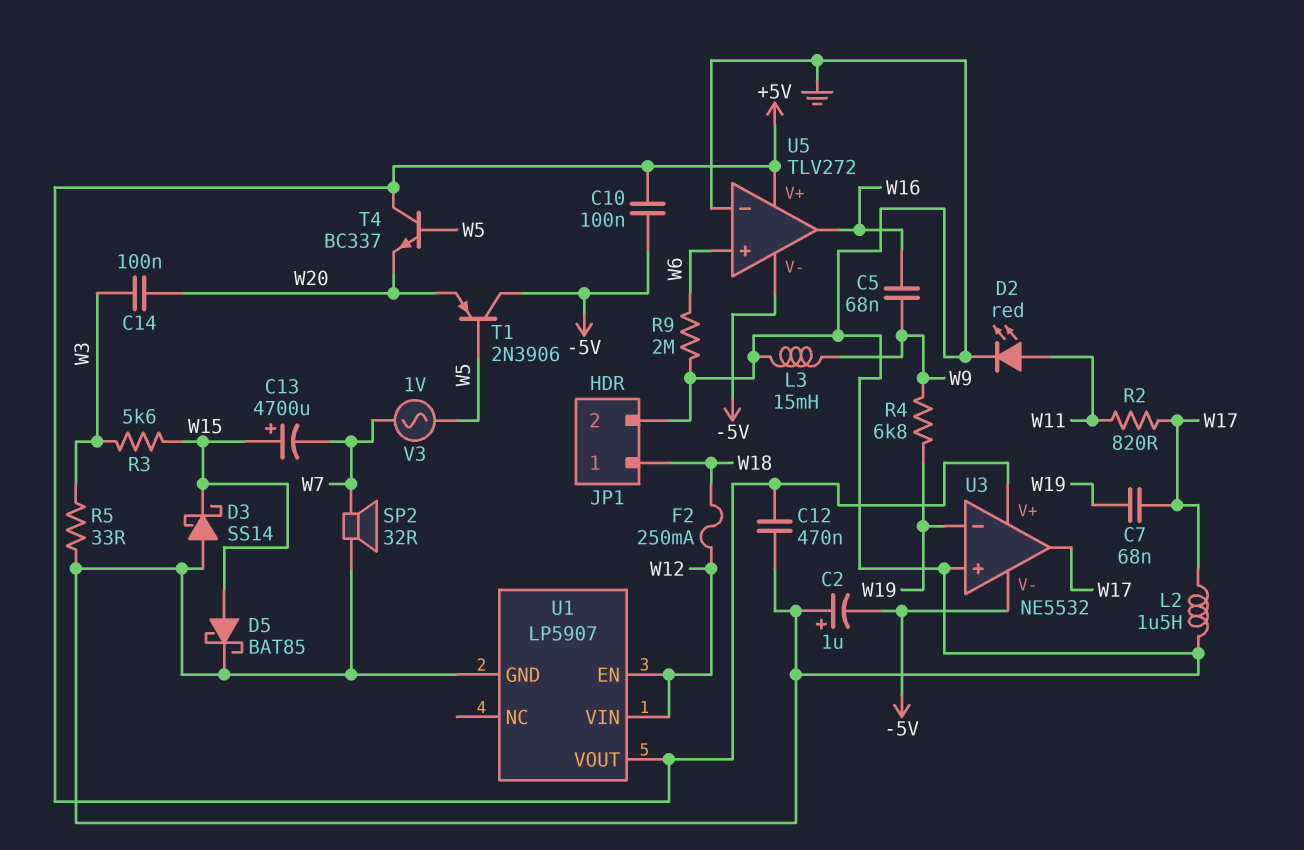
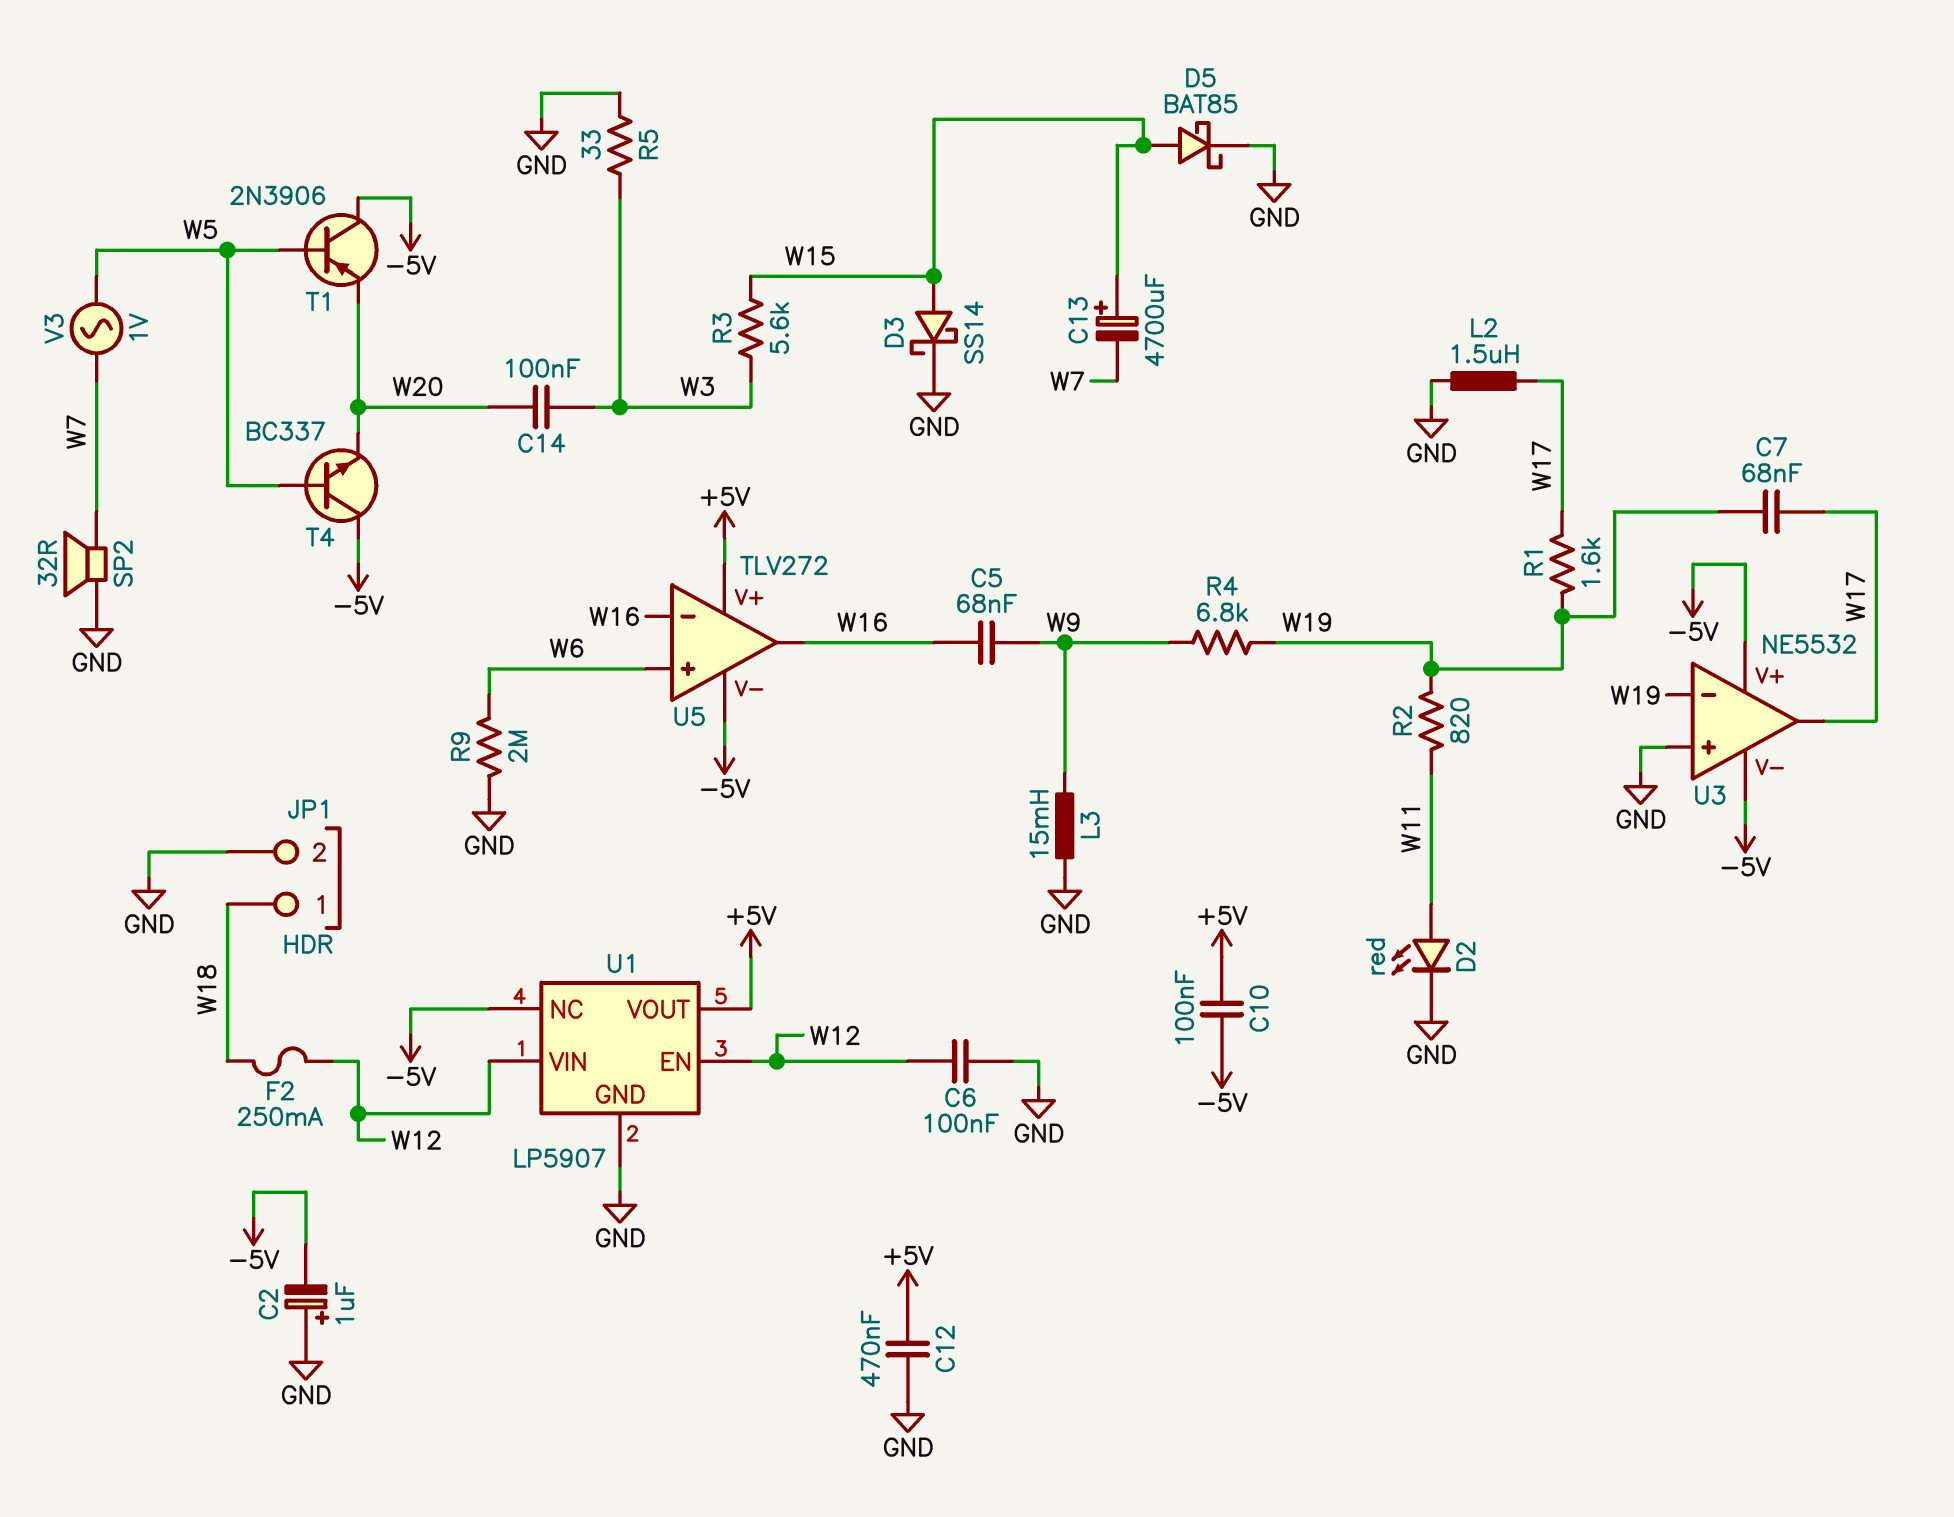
C6: none -> 100nF (GND, W12)
D3: schottky SS14 (A GND, K W15) -> schottky SS14 (A W15, K GND)
R1: none -> 1.6k (W17, W19)
R2: 820 (W11, W17) -> 820 (W11, W19)
T4: NPN BC337 (B W5, C +5V, E W20) -> NPN BC337 (B W5, C -5V, E W20)
U1 pin NC: none -> -5V
U3 pin V+: +5V -> -5V
U5 pin in-: GND -> W16

